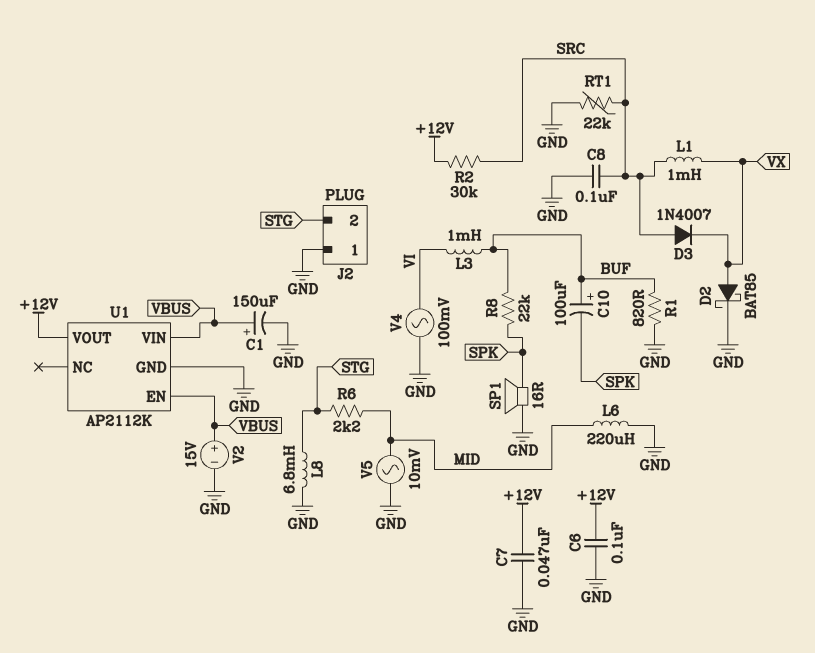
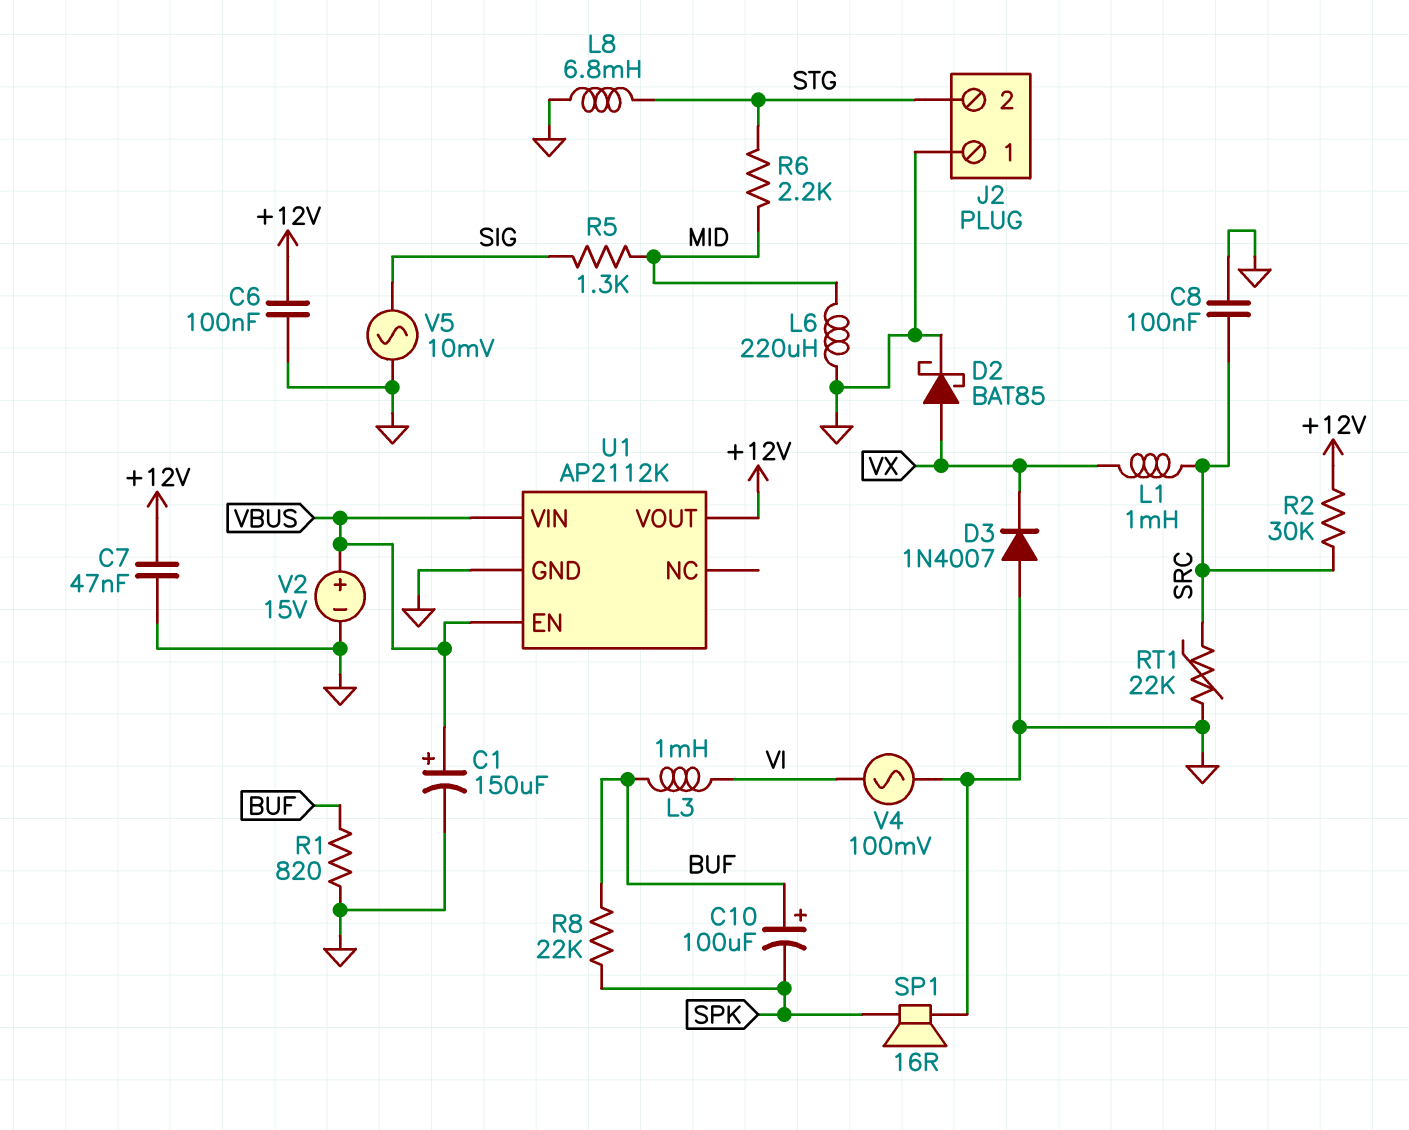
D3: diode 1N4007 (A SRC, K VX) -> diode 1N4007 (A GND, K VX)
R5: none -> 1.3k (MID, SIG)
V5: AC 10mV (GND, MID) -> AC 10mV (GND, SIG)

